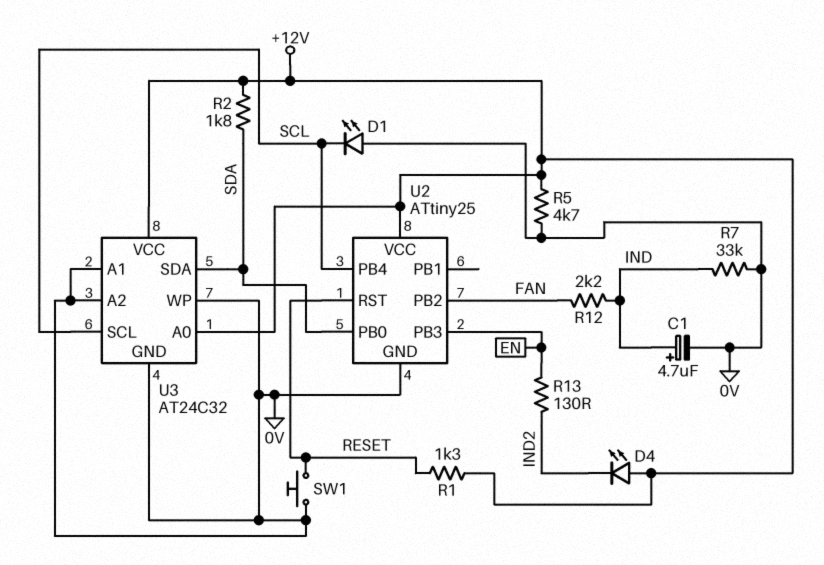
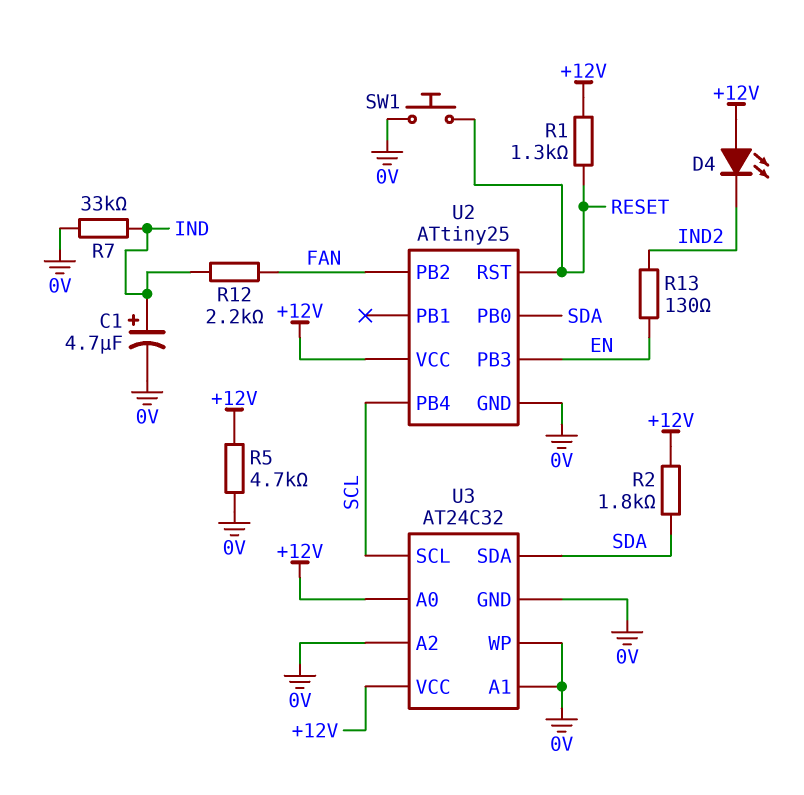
D1: LED (A 0V, K SCL) -> none

